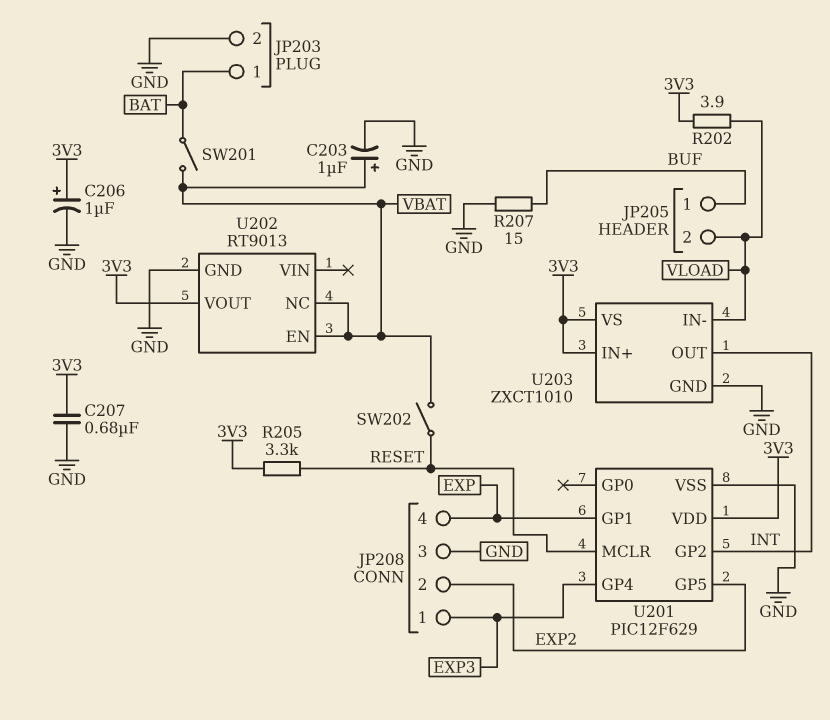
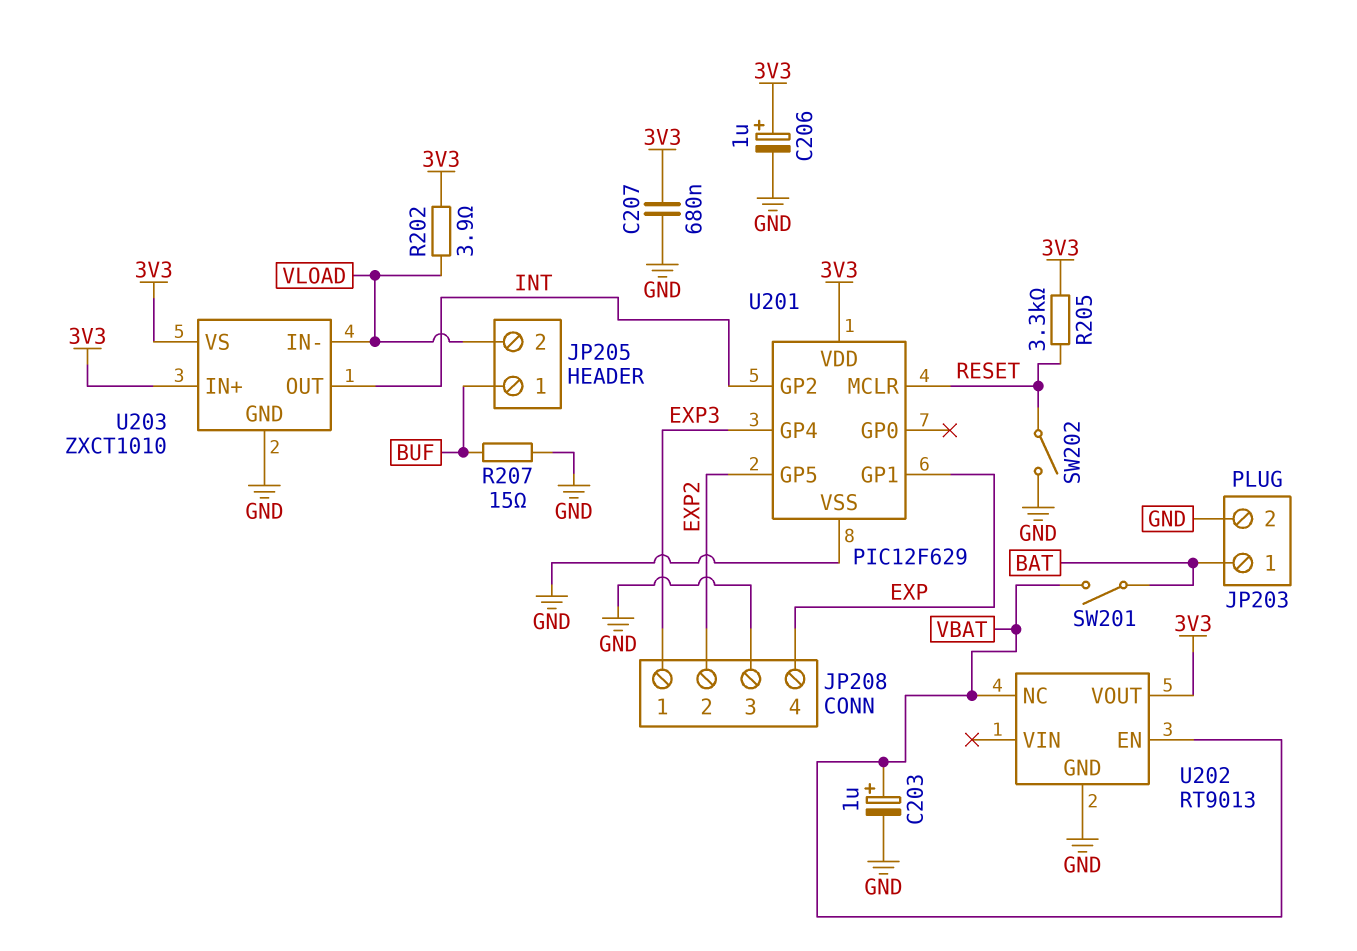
SW202: switch (RESET, VBAT) -> switch (GND, RESET)

